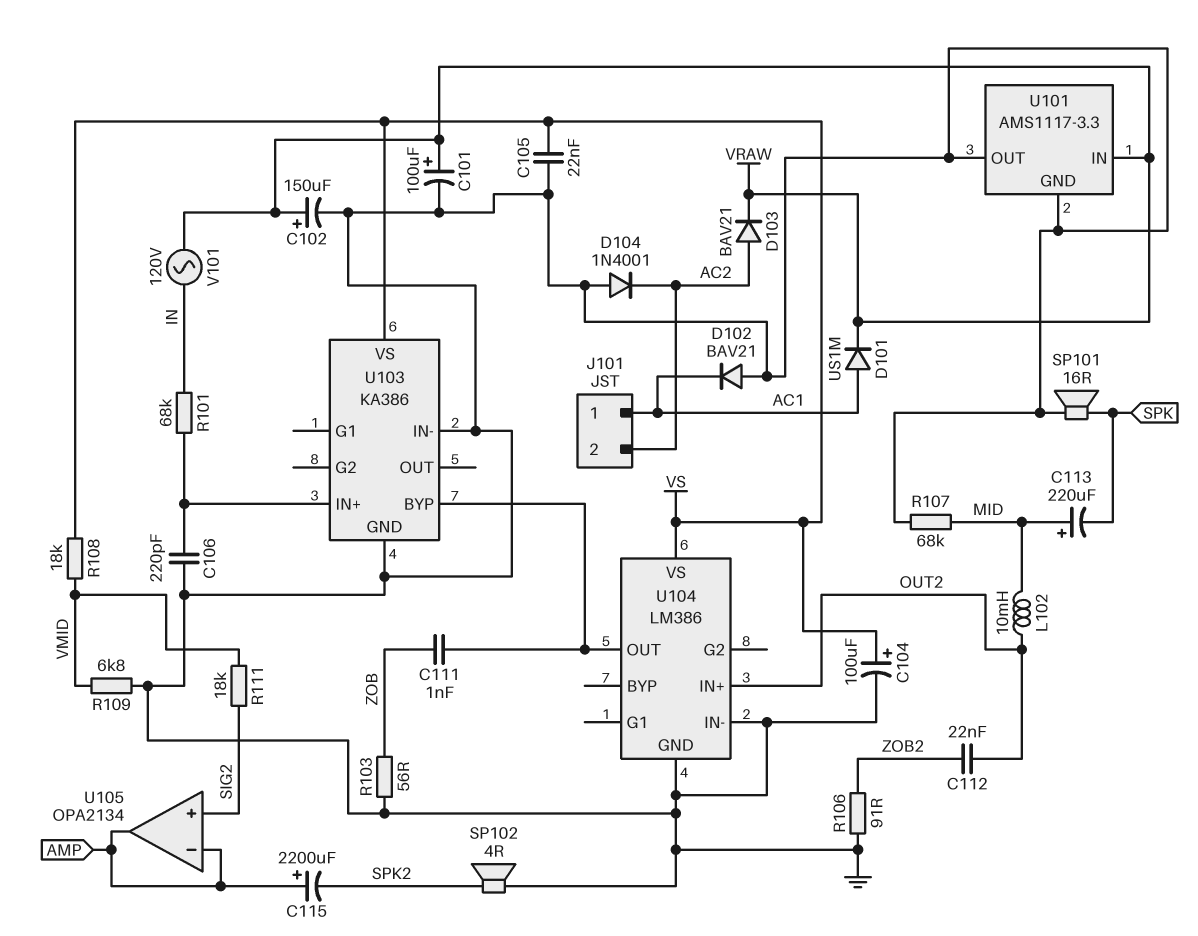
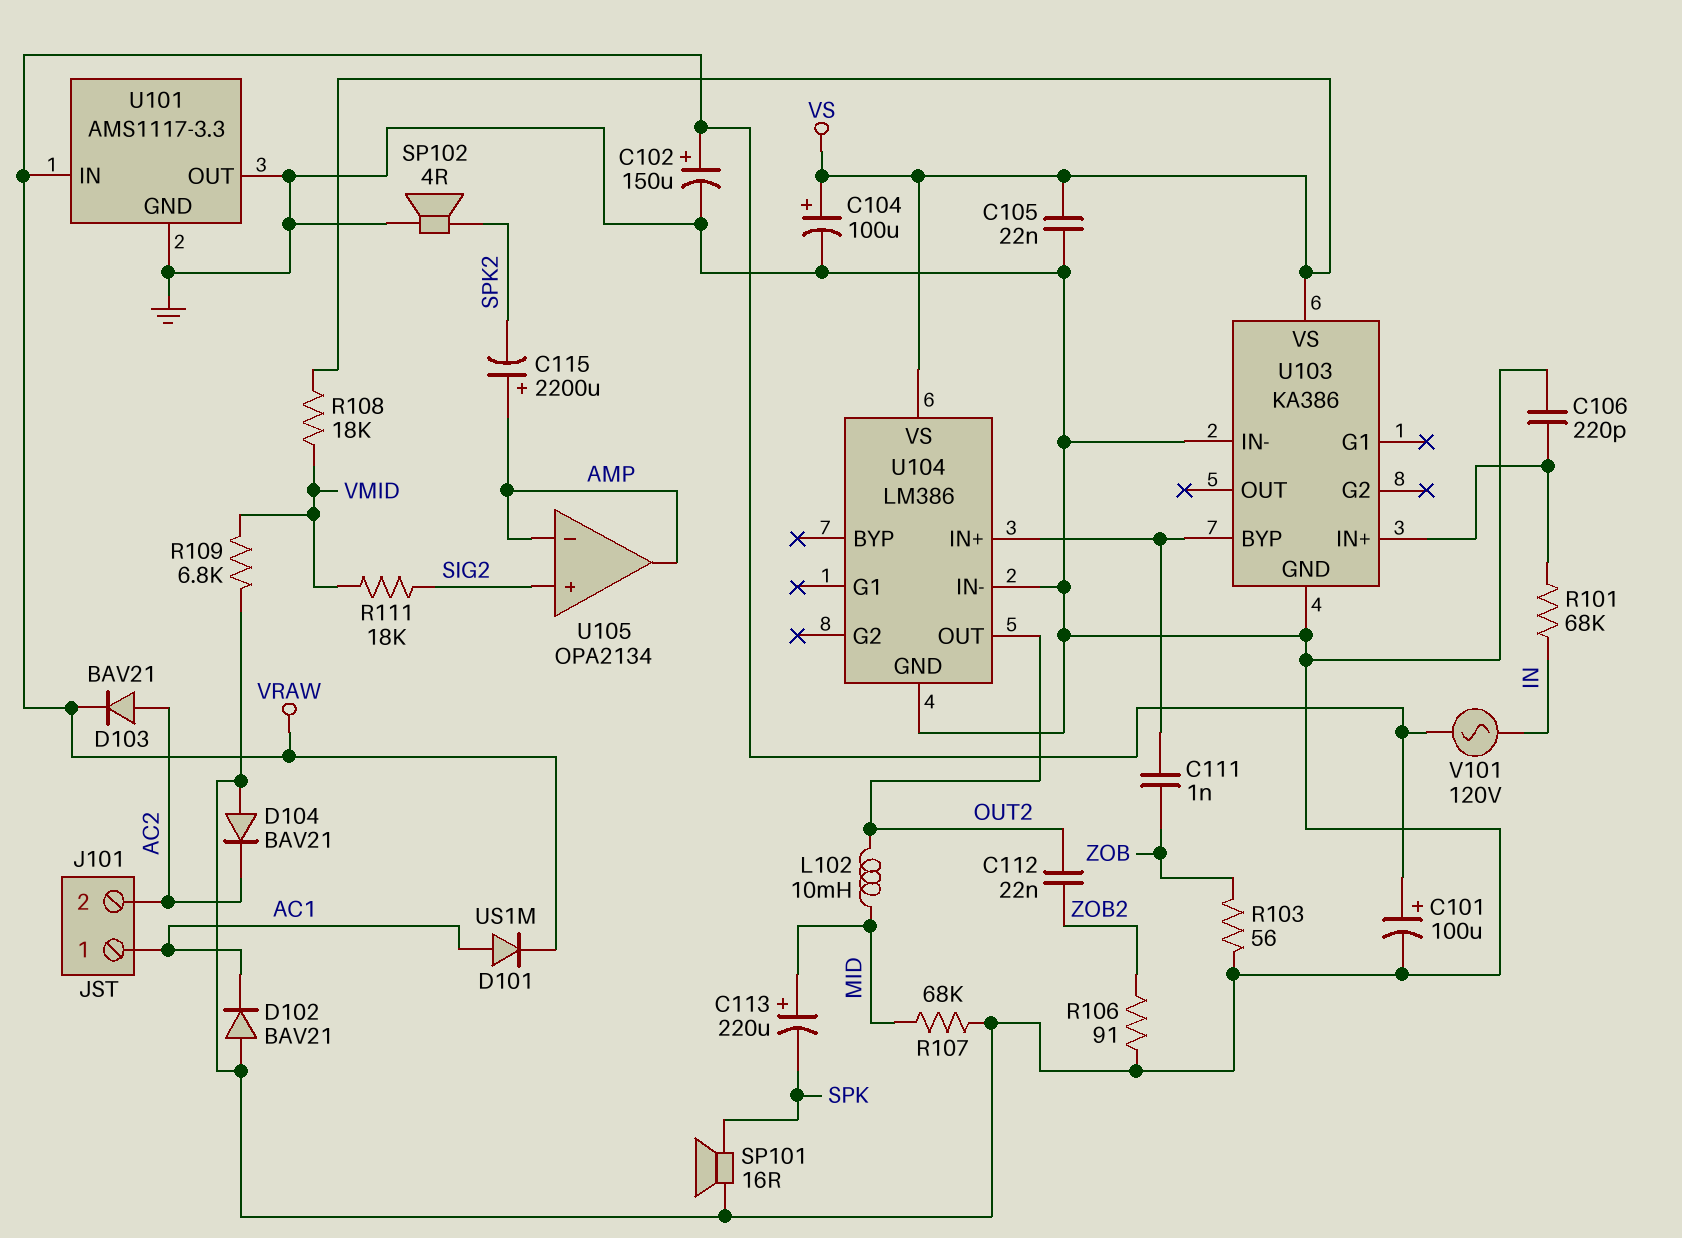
D104: diode 1N4001 (A GND, K AC2) -> diode BAV21 (A GND, K AC2)
U104 pin IN+: OUT2 -> U103/BYP
U104 pin OUT: U103/BYP -> OUT2

